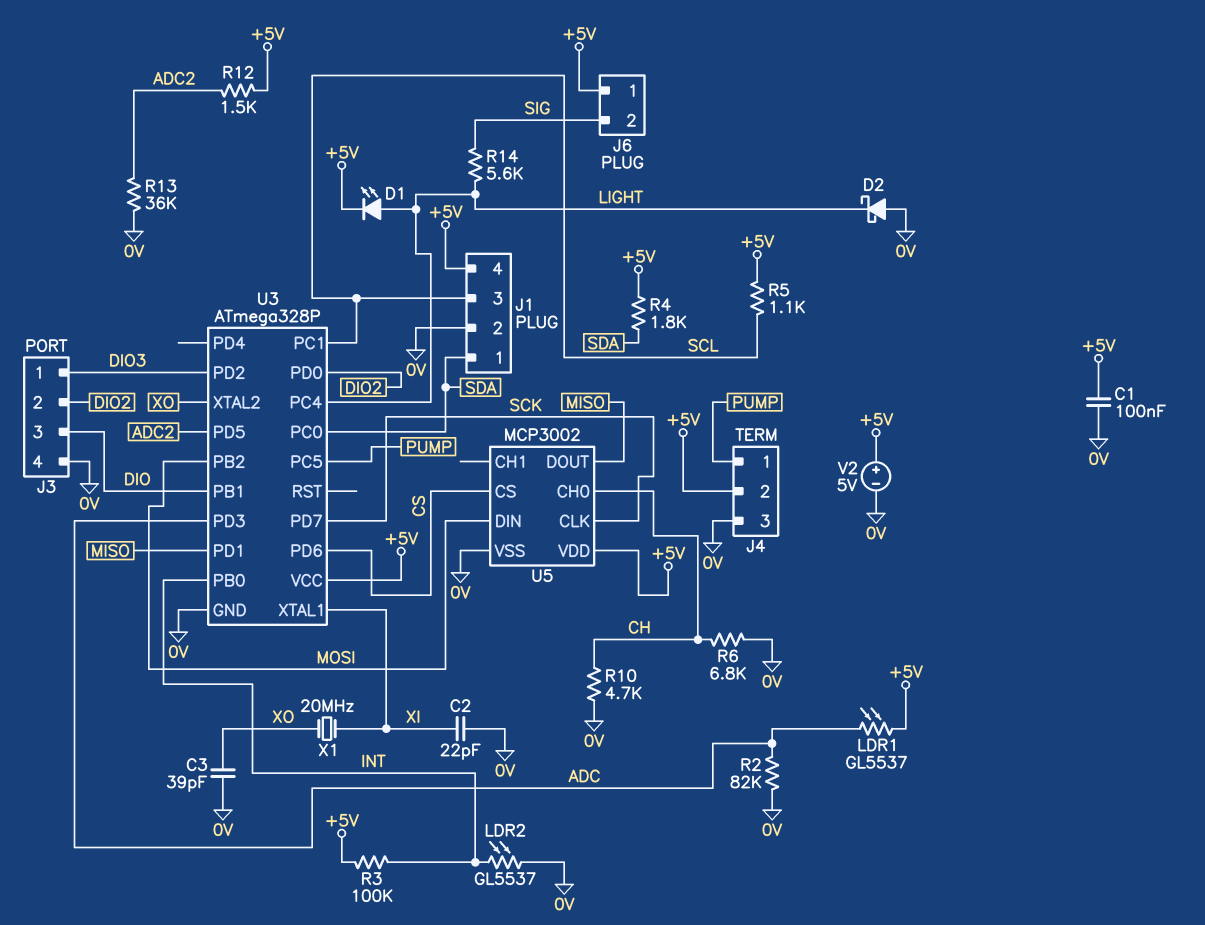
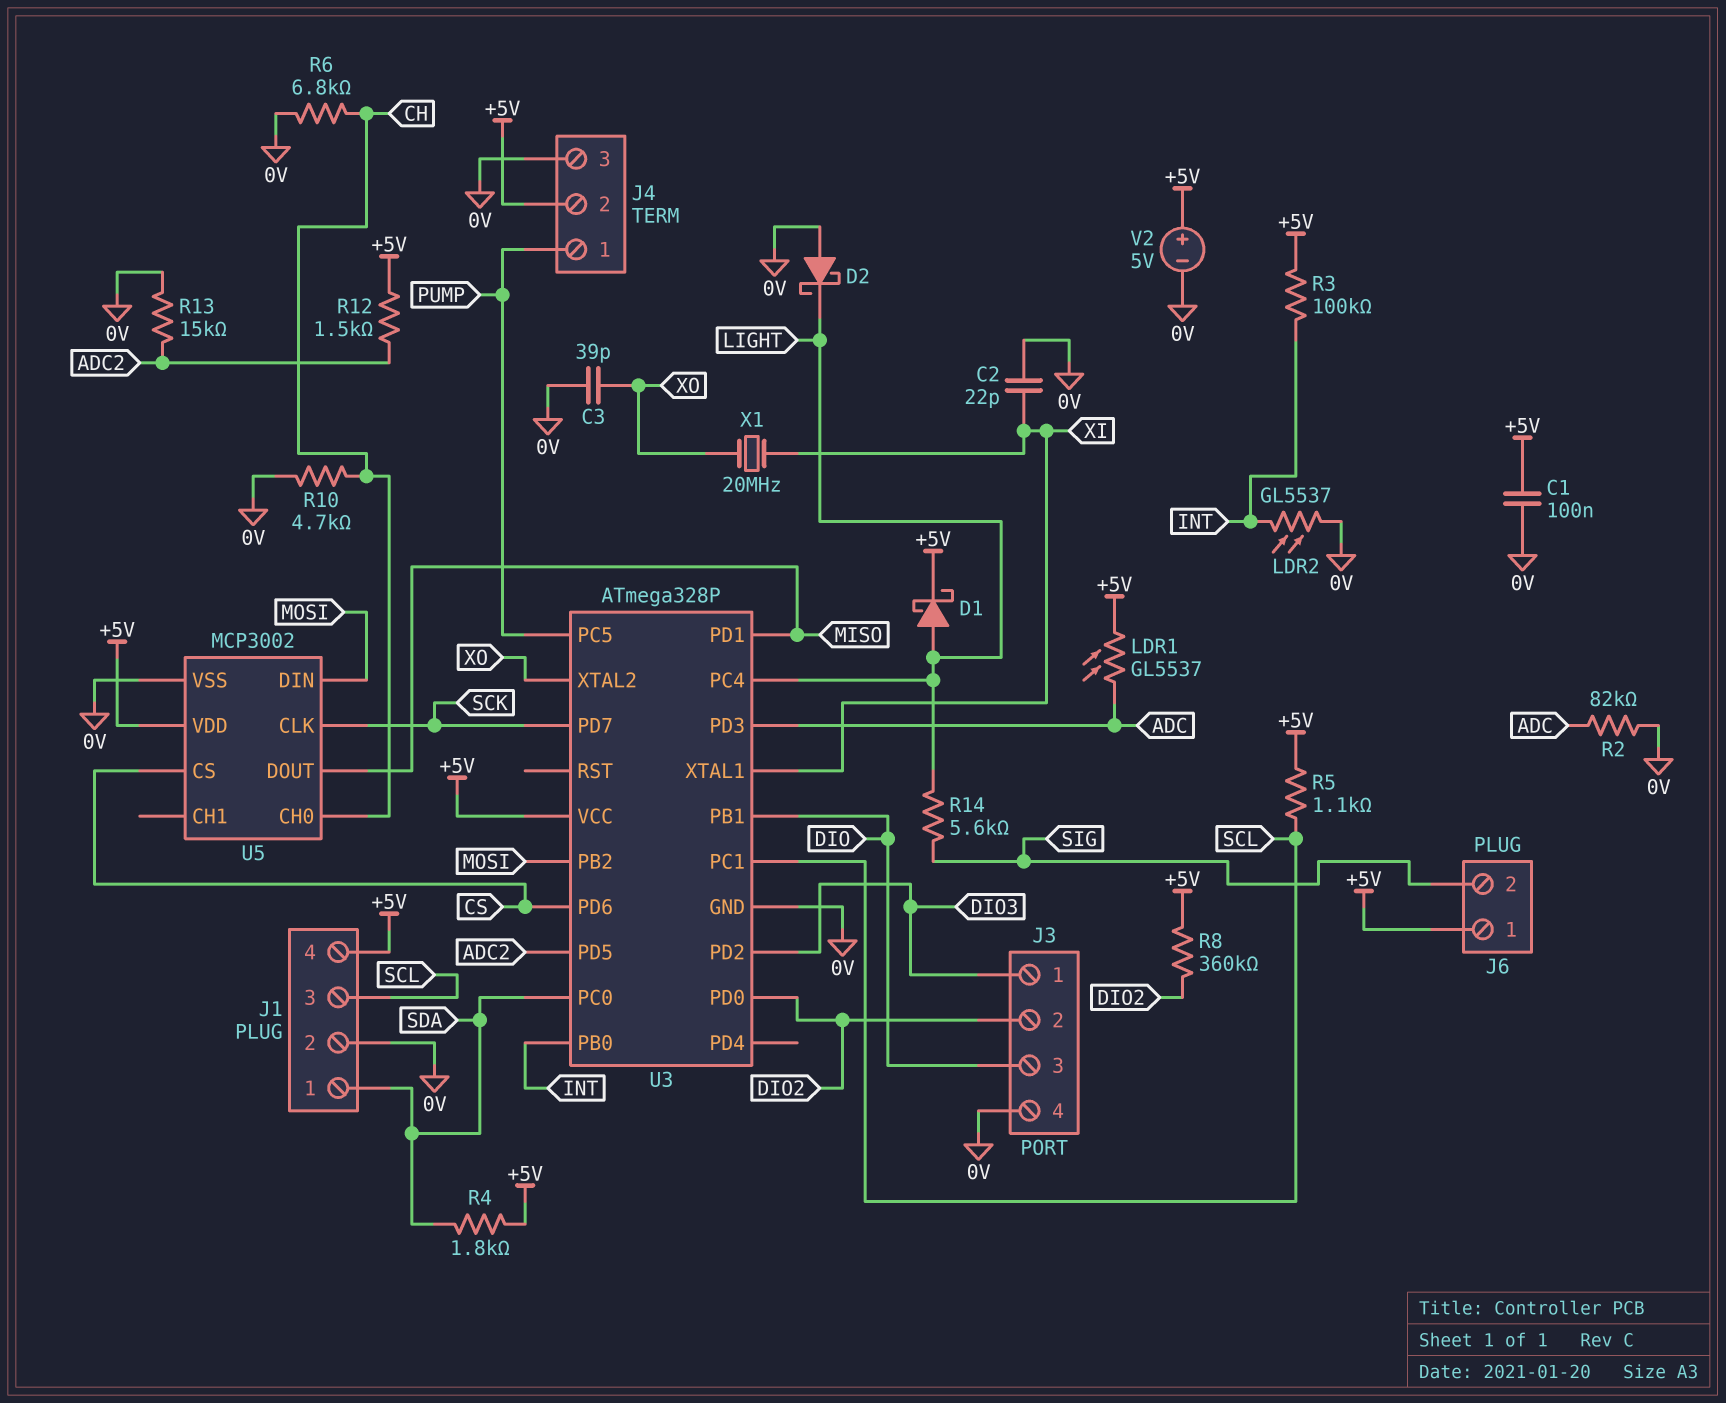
D1: LED (A LIGHT, K +5V) -> schottky (A LIGHT, K +5V)
R8: none -> 360k (+5V, DIO2)
R13: 36k (0V, ADC2) -> 15k (0V, ADC2)

